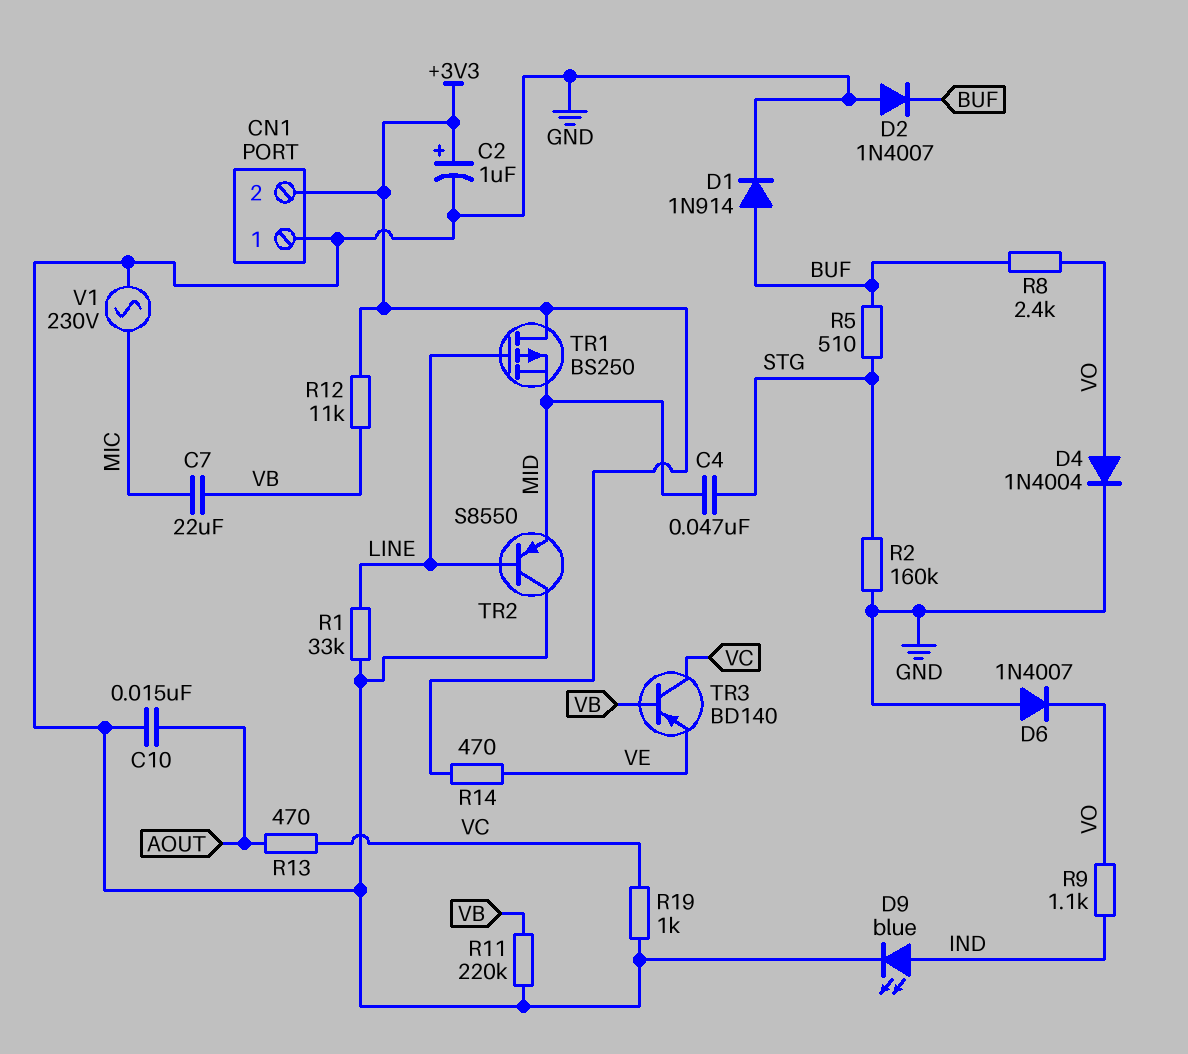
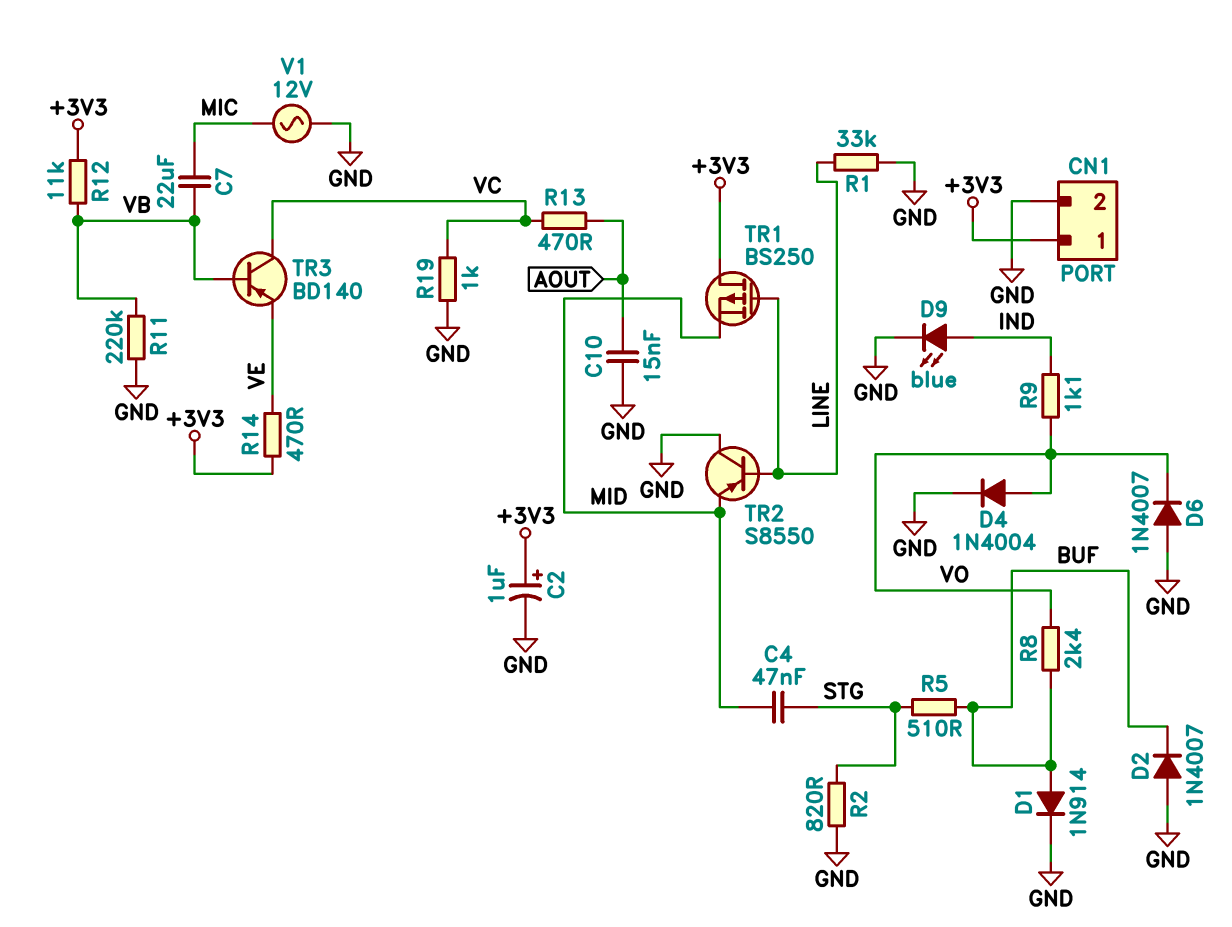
CN1 pin 1: GND -> +3V3
CN1 pin 2: +3V3 -> GND
R2: 160k (GND, STG) -> 820 (GND, STG)
V1: AC 230V (GND, MIC) -> AC 12V (GND, MIC)

